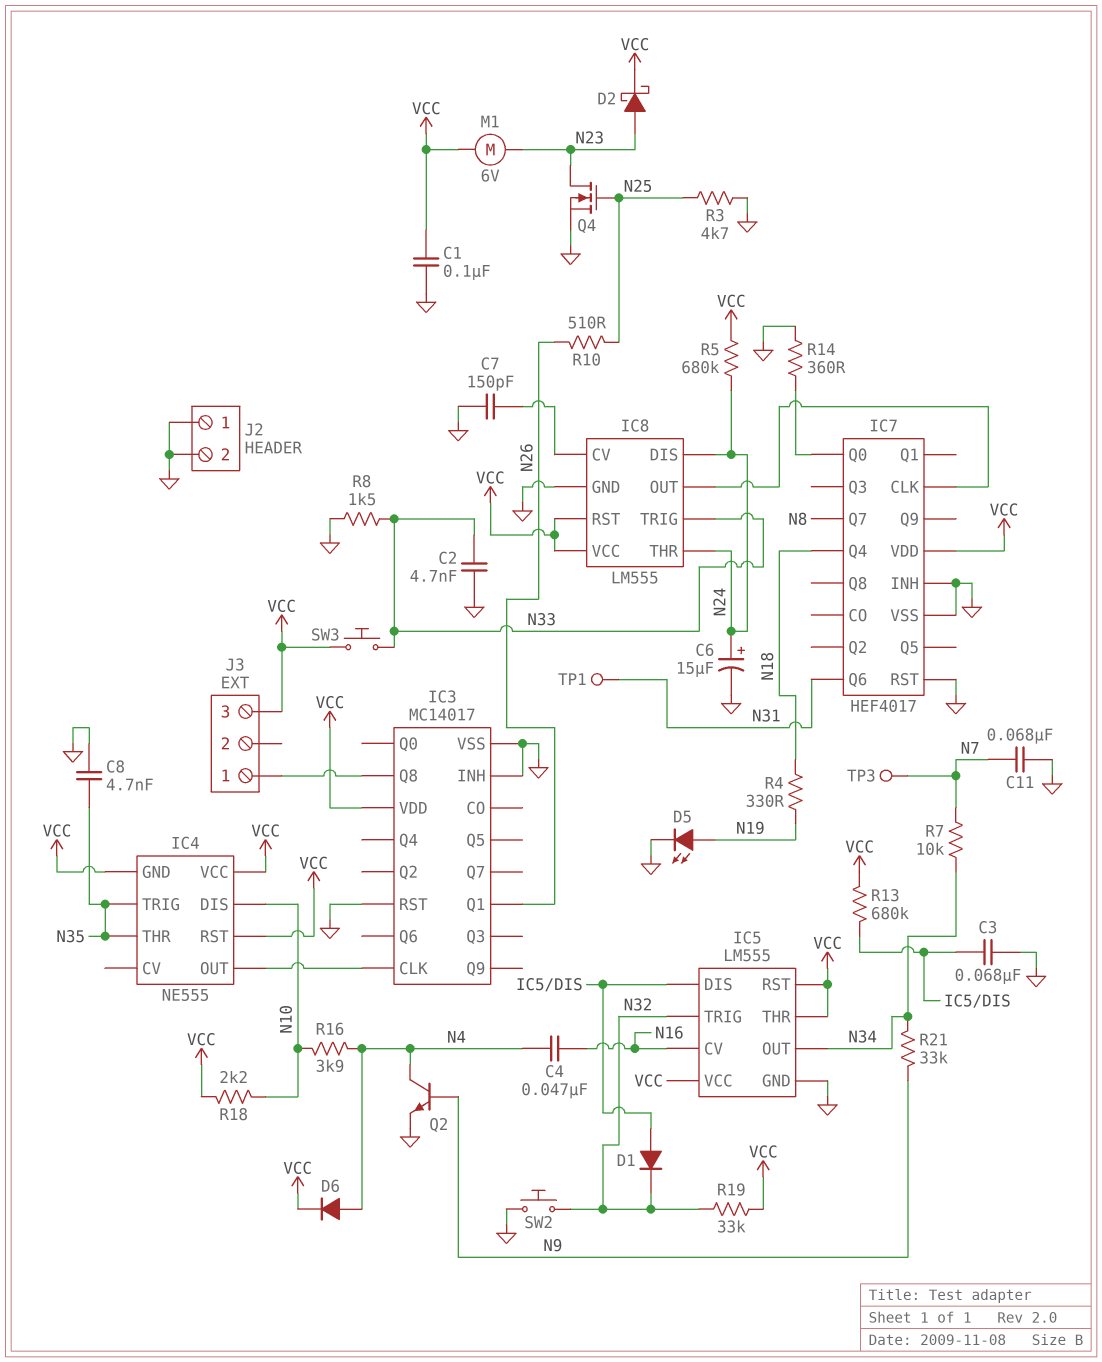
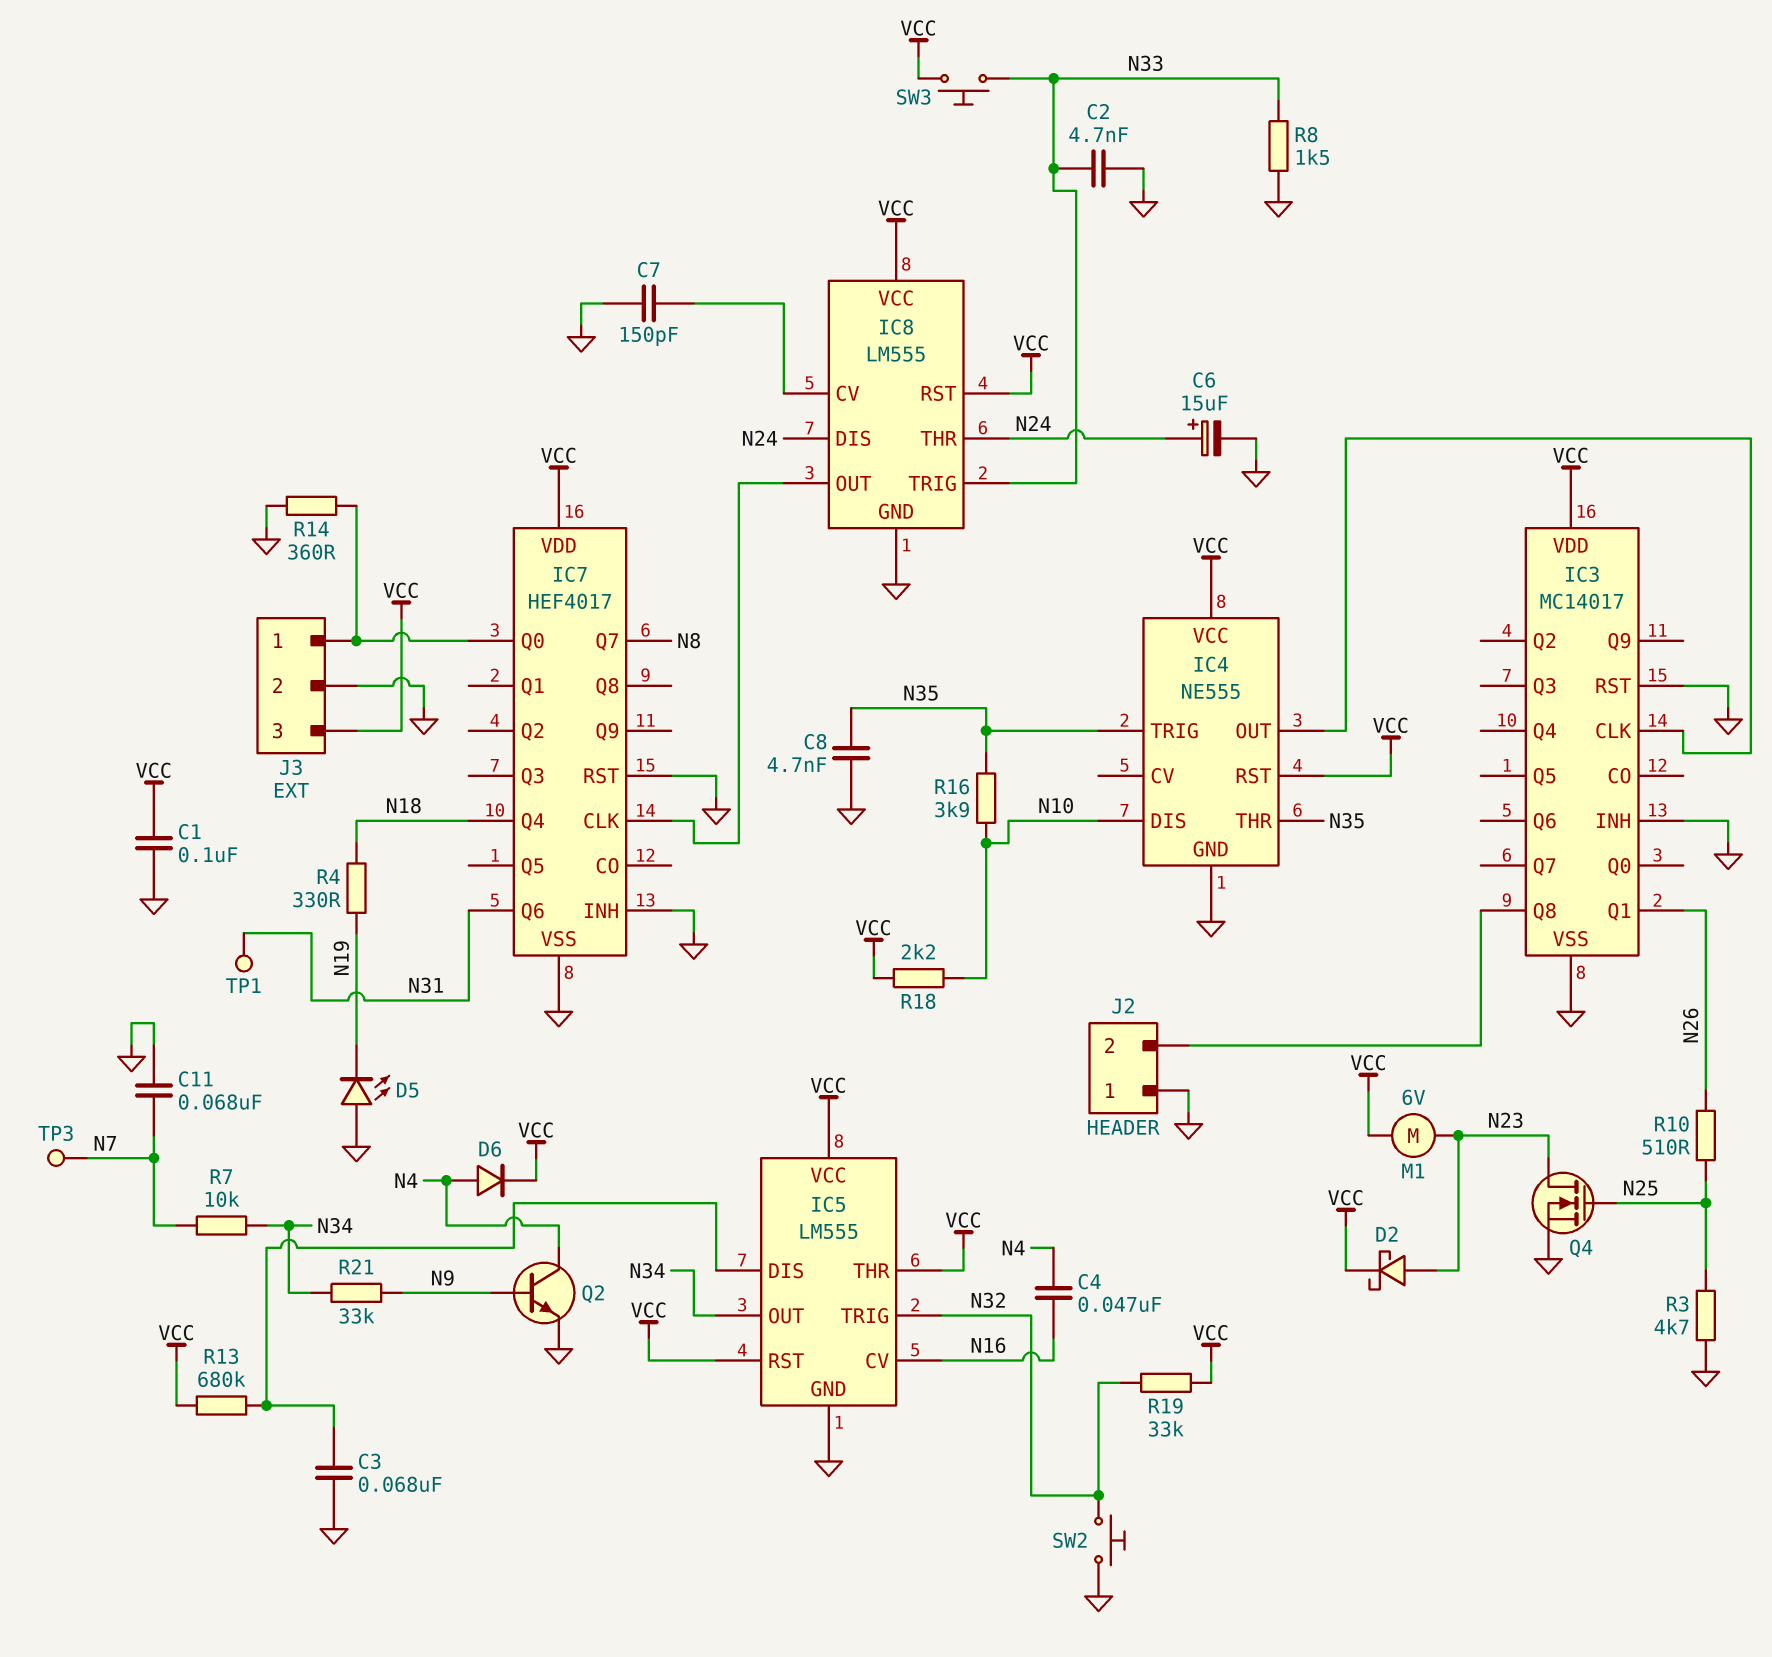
D1: diode (A IC5/DIS, K N32) -> none
D5: LED (A N19, K GND) -> LED (A GND, K N19)
IC4 pin GND: VCC -> GND
J2 pin 2: GND -> IC3/Q8
J3 pin 1: IC3/Q8 -> IC7/Q0
J3 pin 2: none -> GND
R5: 680k (N24, VCC) -> none
R16: 3.9k (N4, N10) -> 3.9k (N10, N35)

